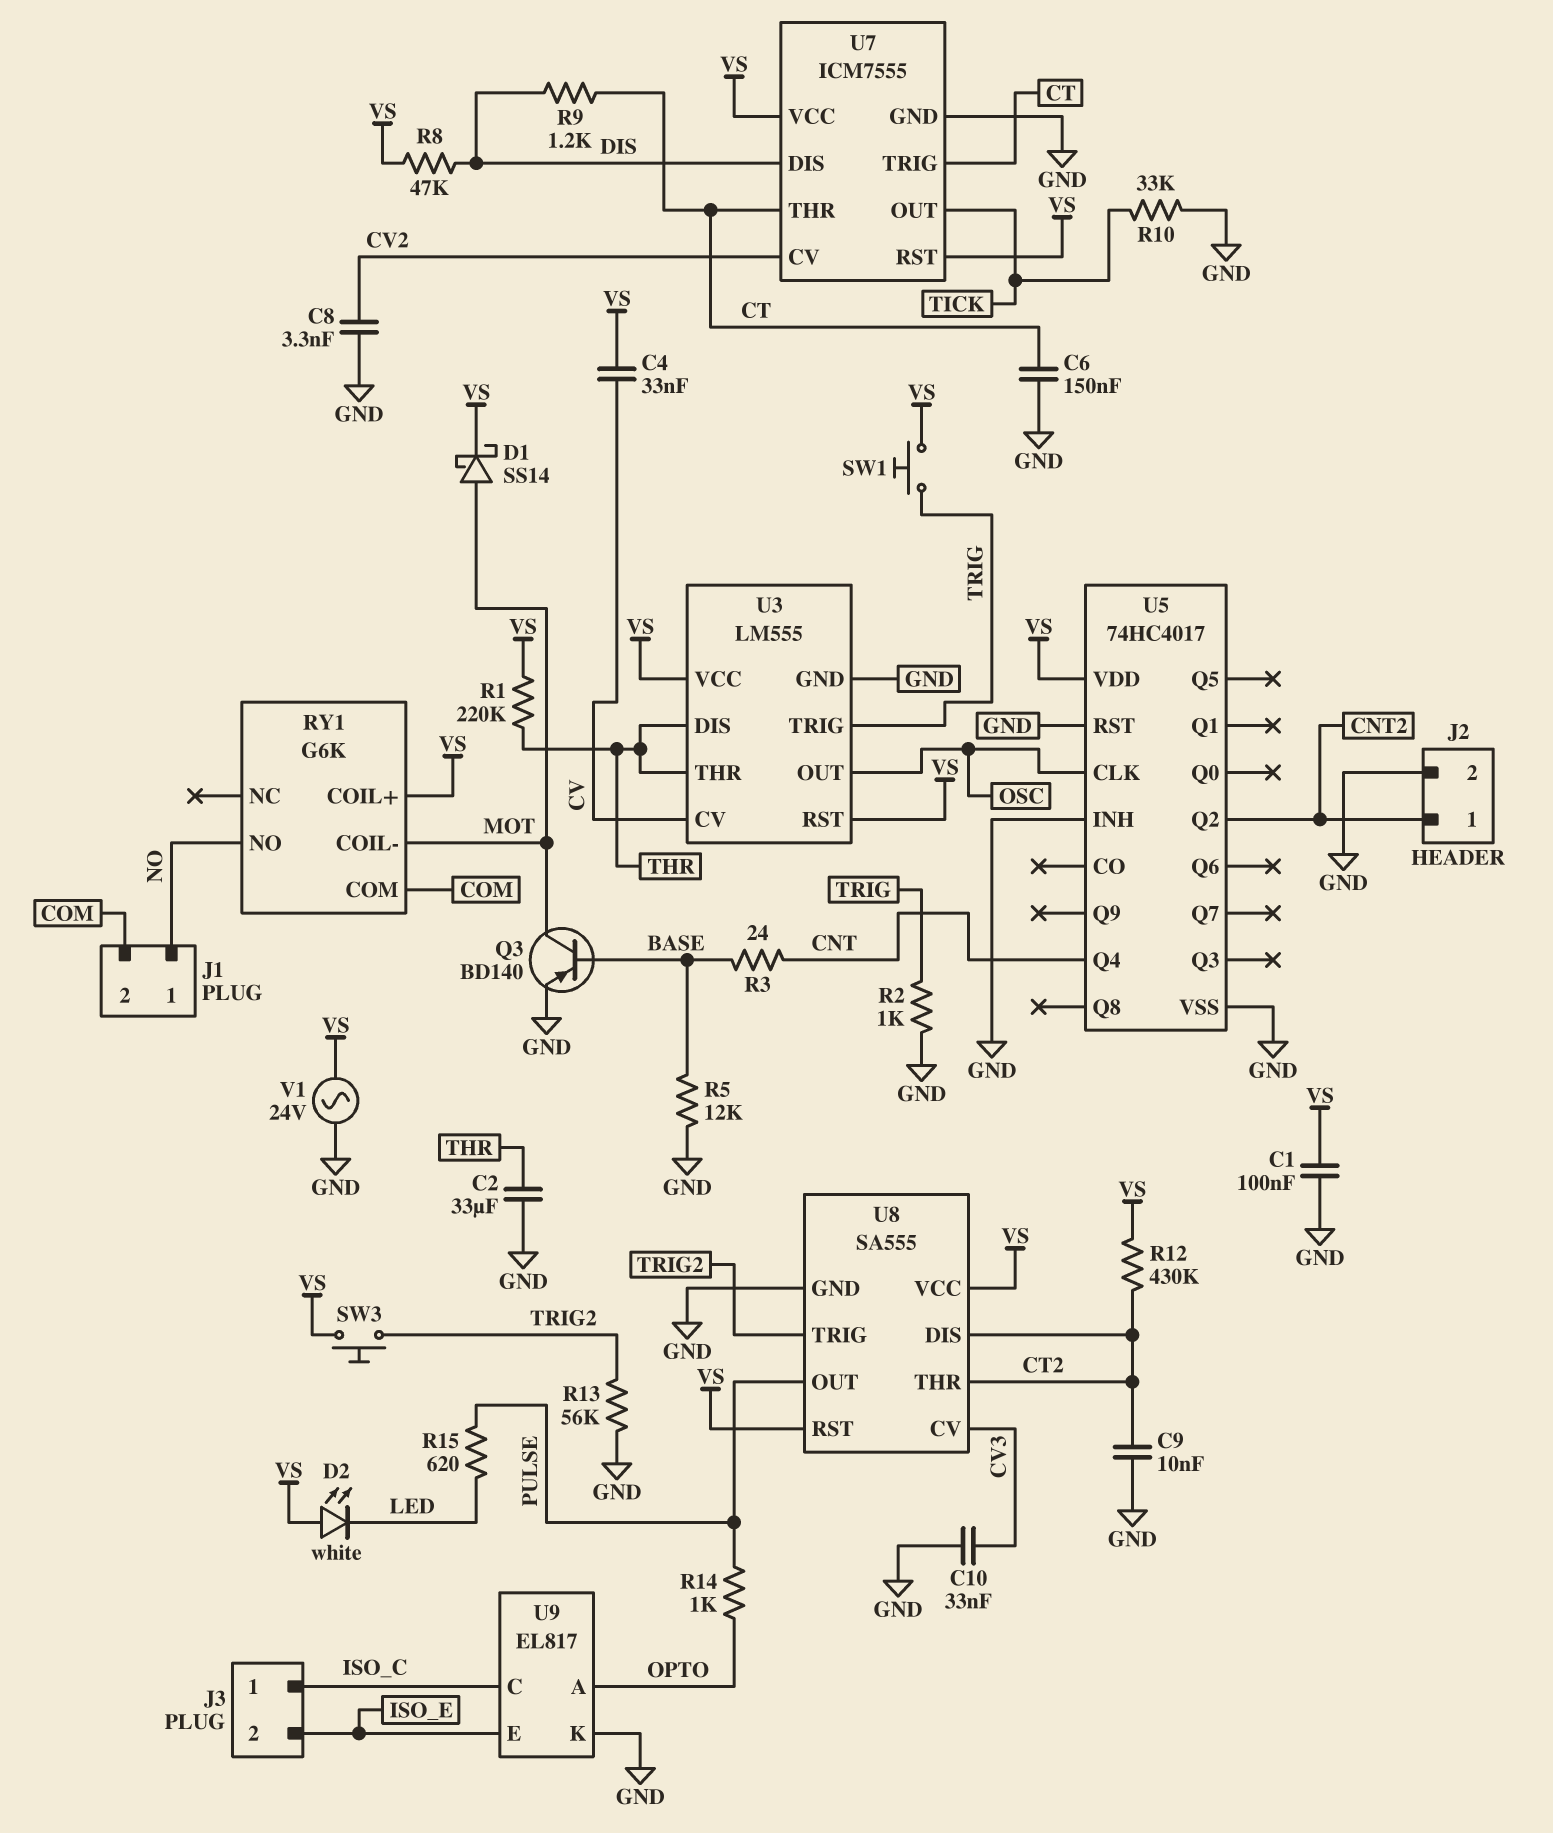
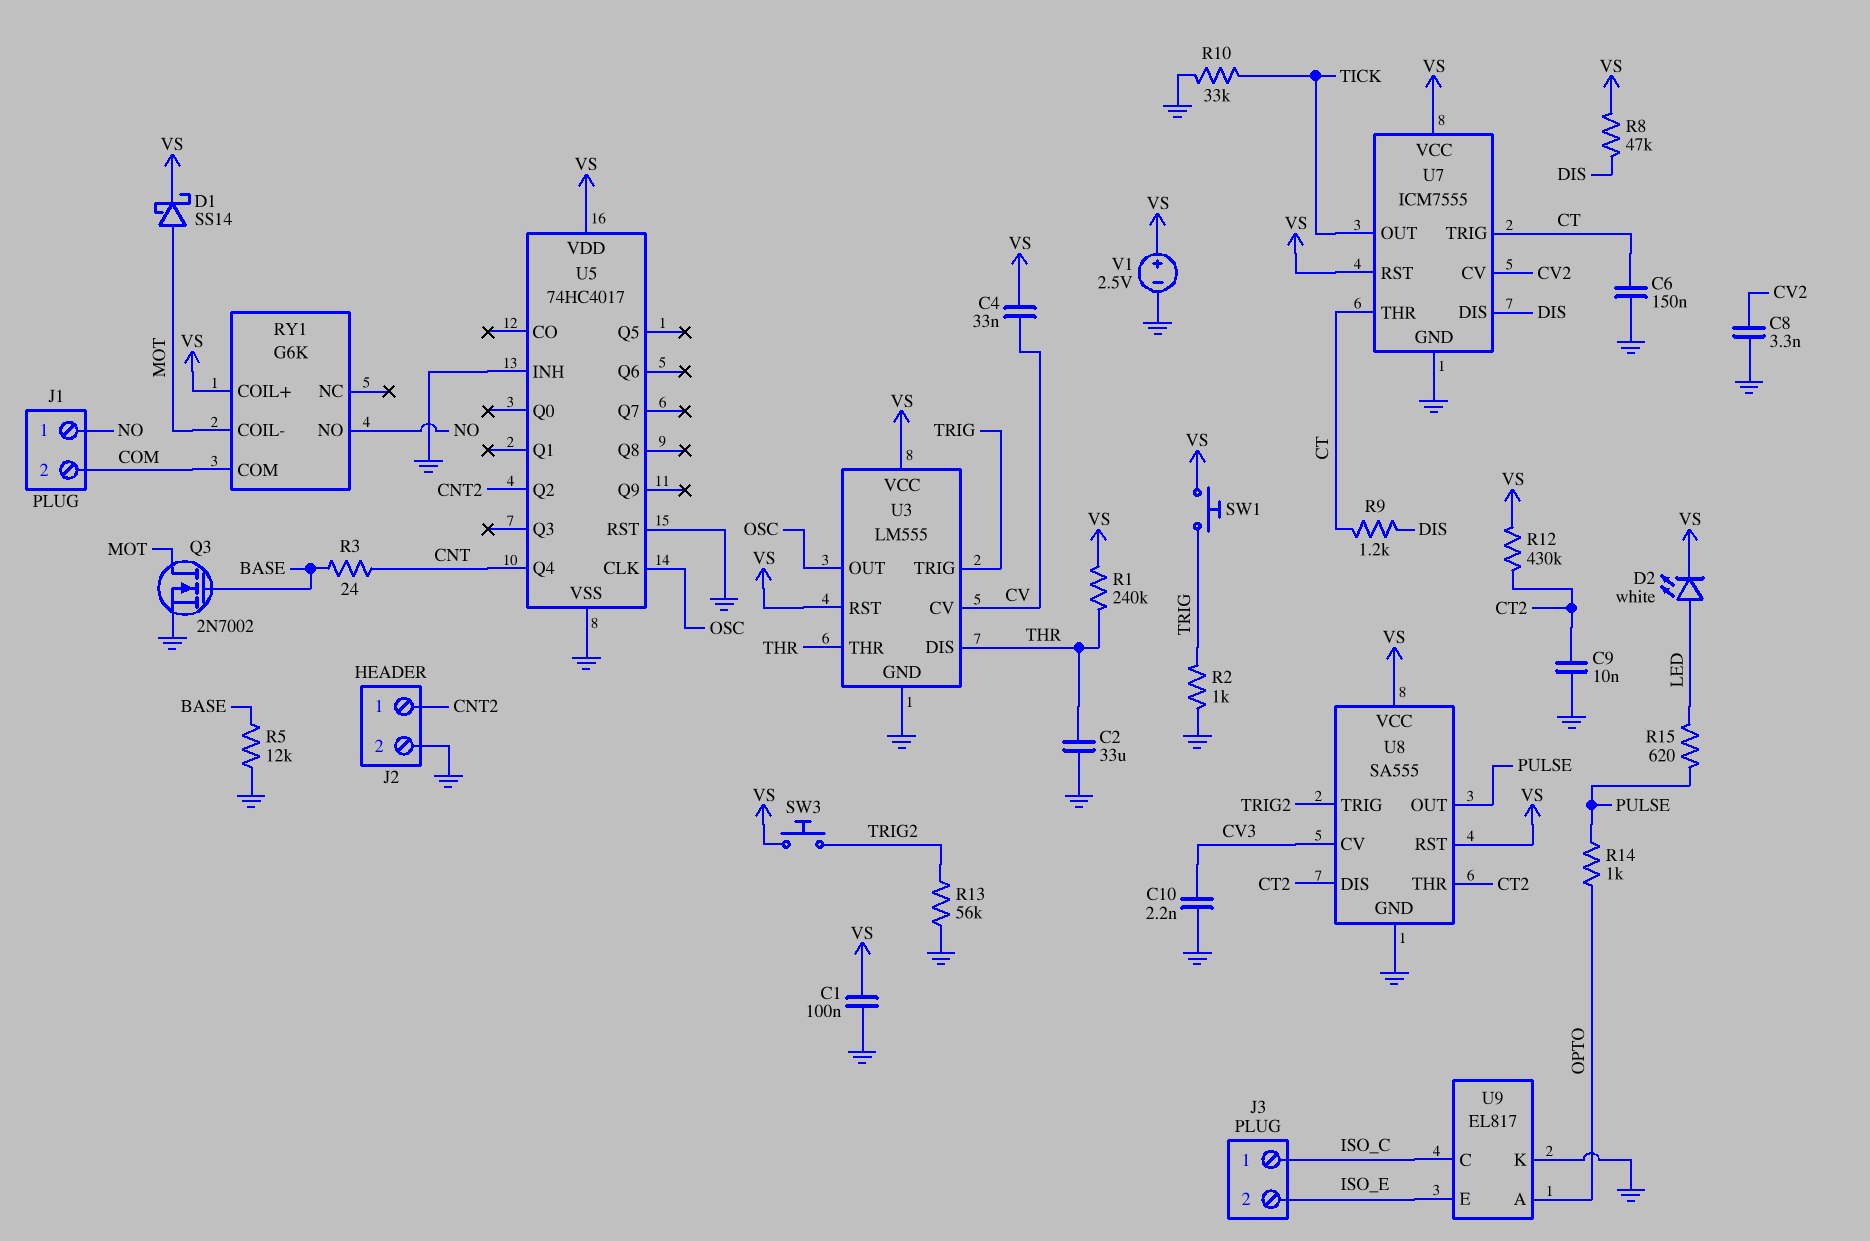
C10: 33nF (CV3, GND) -> 2.2nF (CV3, GND)
D2: LED white (A VS, K LED) -> LED white (A LED, K VS)
Q3: PNP BD140 (B BASE, C MOT, E GND) -> NMOS 2N7002 (G BASE, D MOT, S GND)
R1: 220k (THR, VS) -> 240k (THR, VS)
V1: AC 24V (GND, VS) -> 2.5V (plus VS, minus GND)

